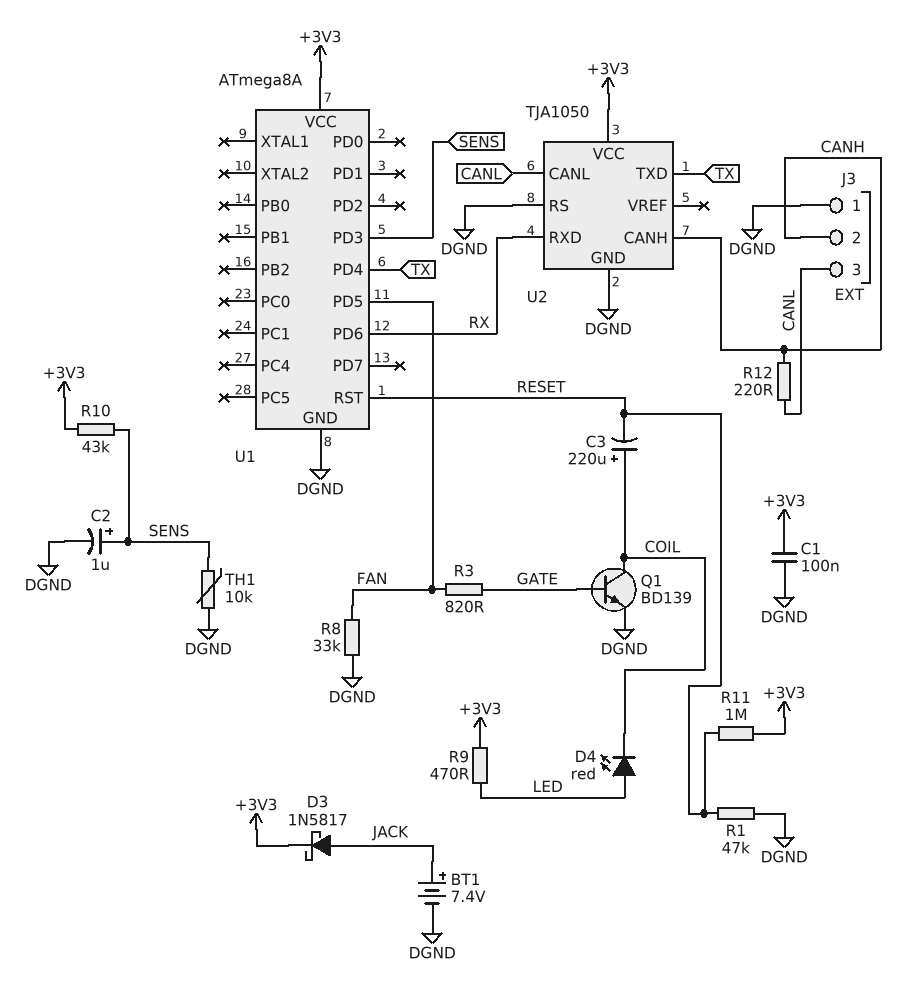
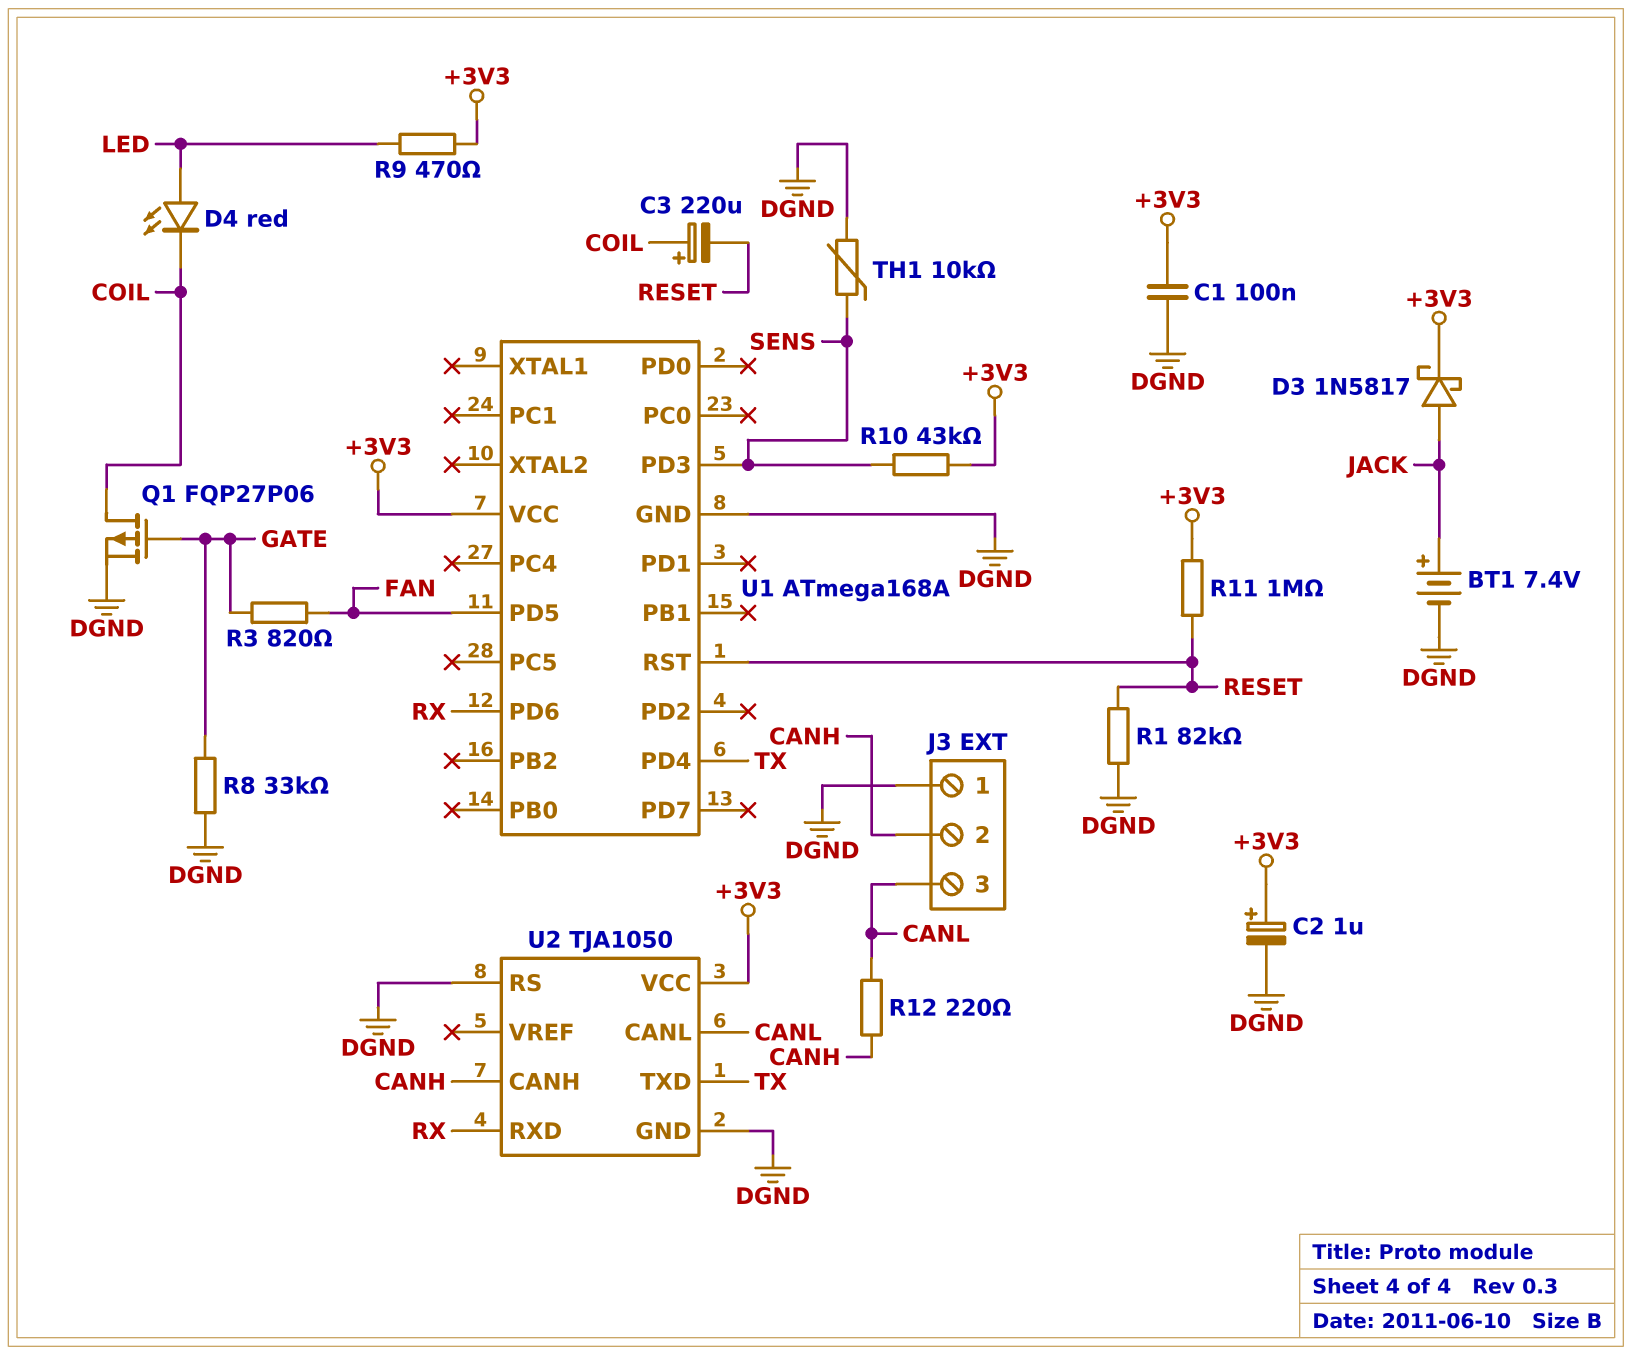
C2: 1uF (plus SENS, minus DGND) -> 1uF (plus +3V3, minus DGND)
Q1: NPN BD139 (B GATE, C COIL, E DGND) -> PMOS FQP27P06 (G GATE, D COIL, S DGND)
R1: 47k (DGND, RESET) -> 82k (DGND, RESET)
R8: 33k (DGND, FAN) -> 33k (DGND, GATE)
U1: ATmega8A -> ATmega168A

